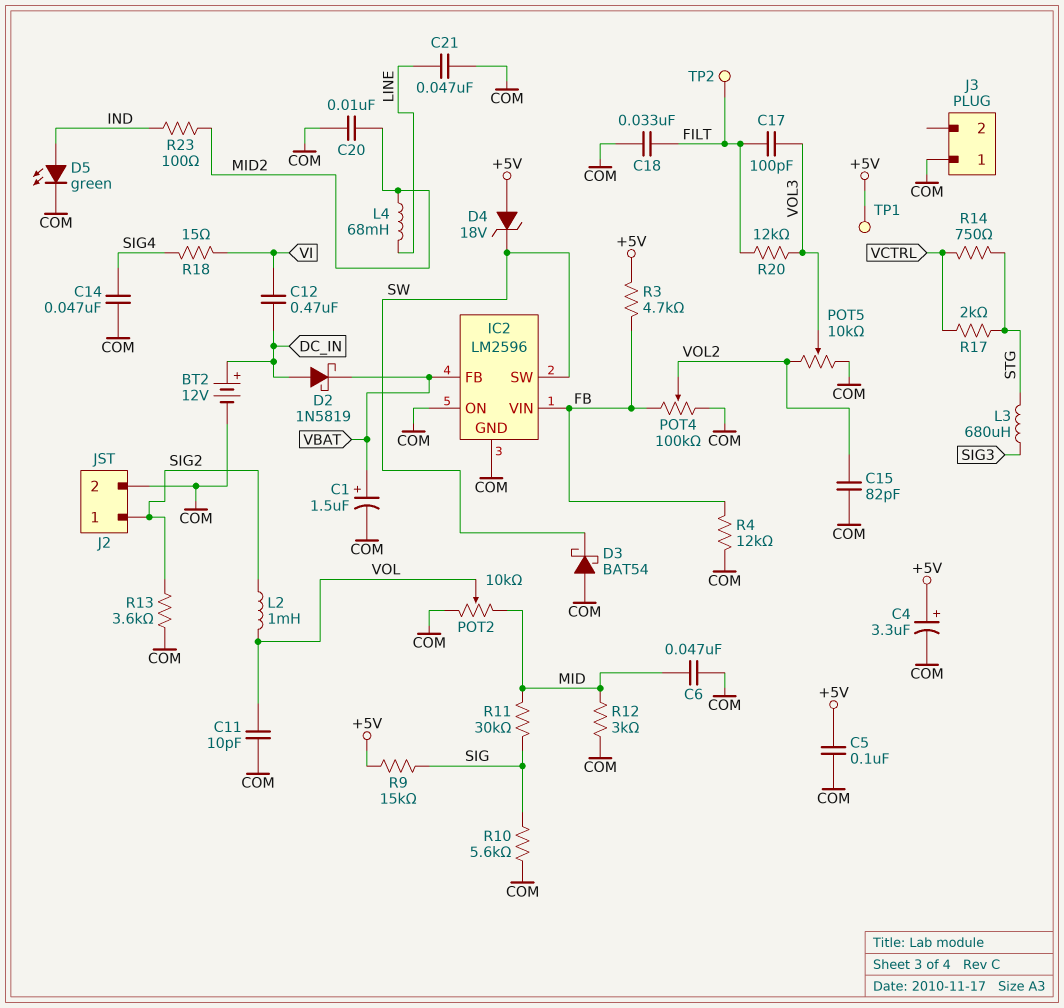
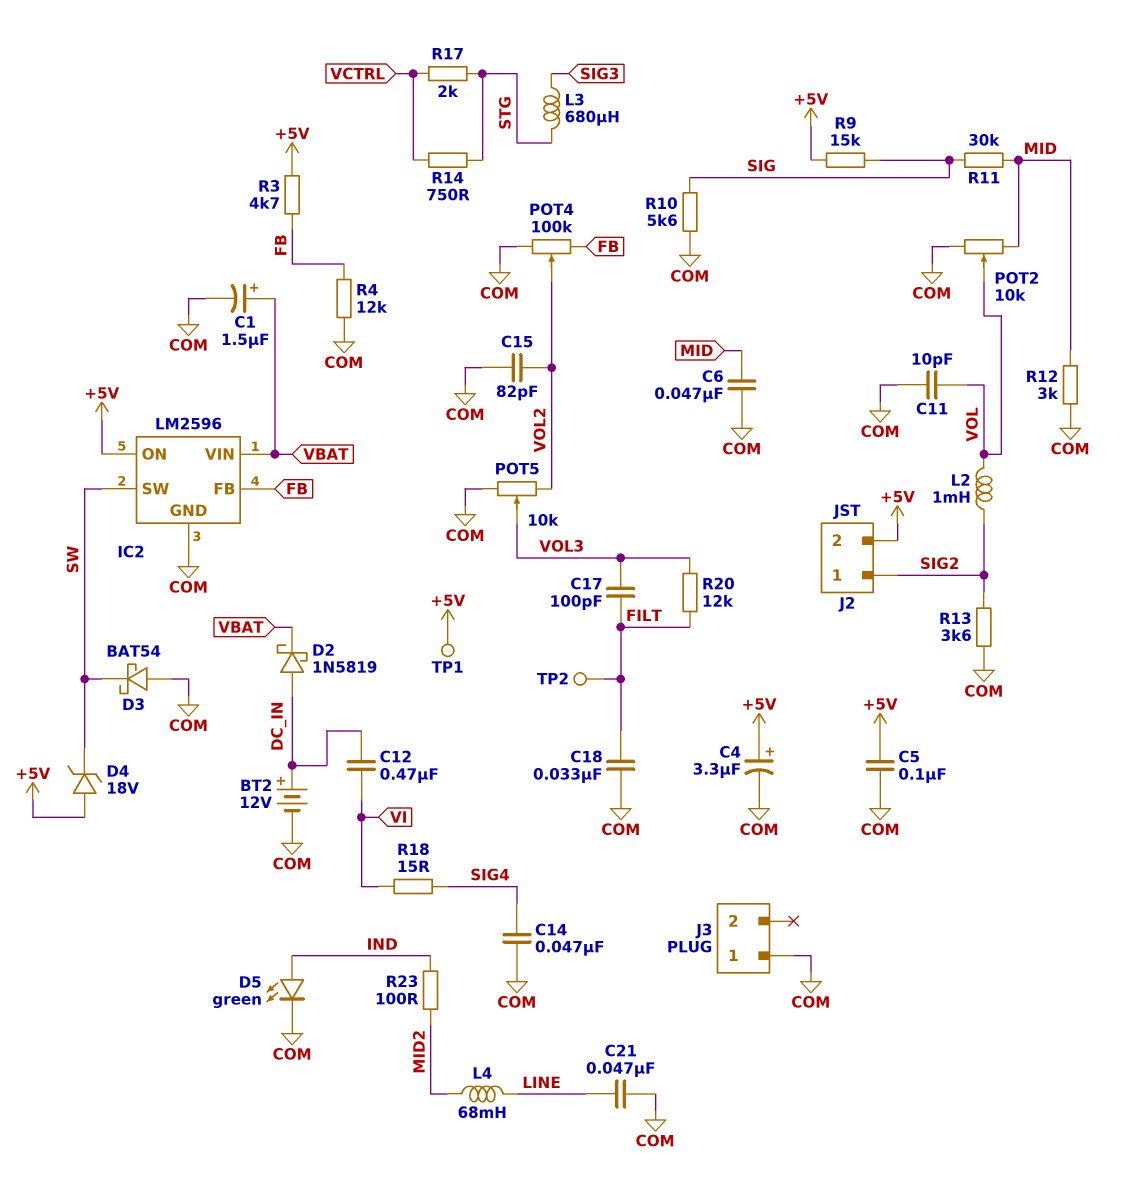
C20: 10nF (COM, MID2) -> none
IC2 pin FB: VBAT -> FB
IC2 pin ON: COM -> +5V
IC2 pin VIN: FB -> VBAT
J2 pin 2: COM -> +5V

